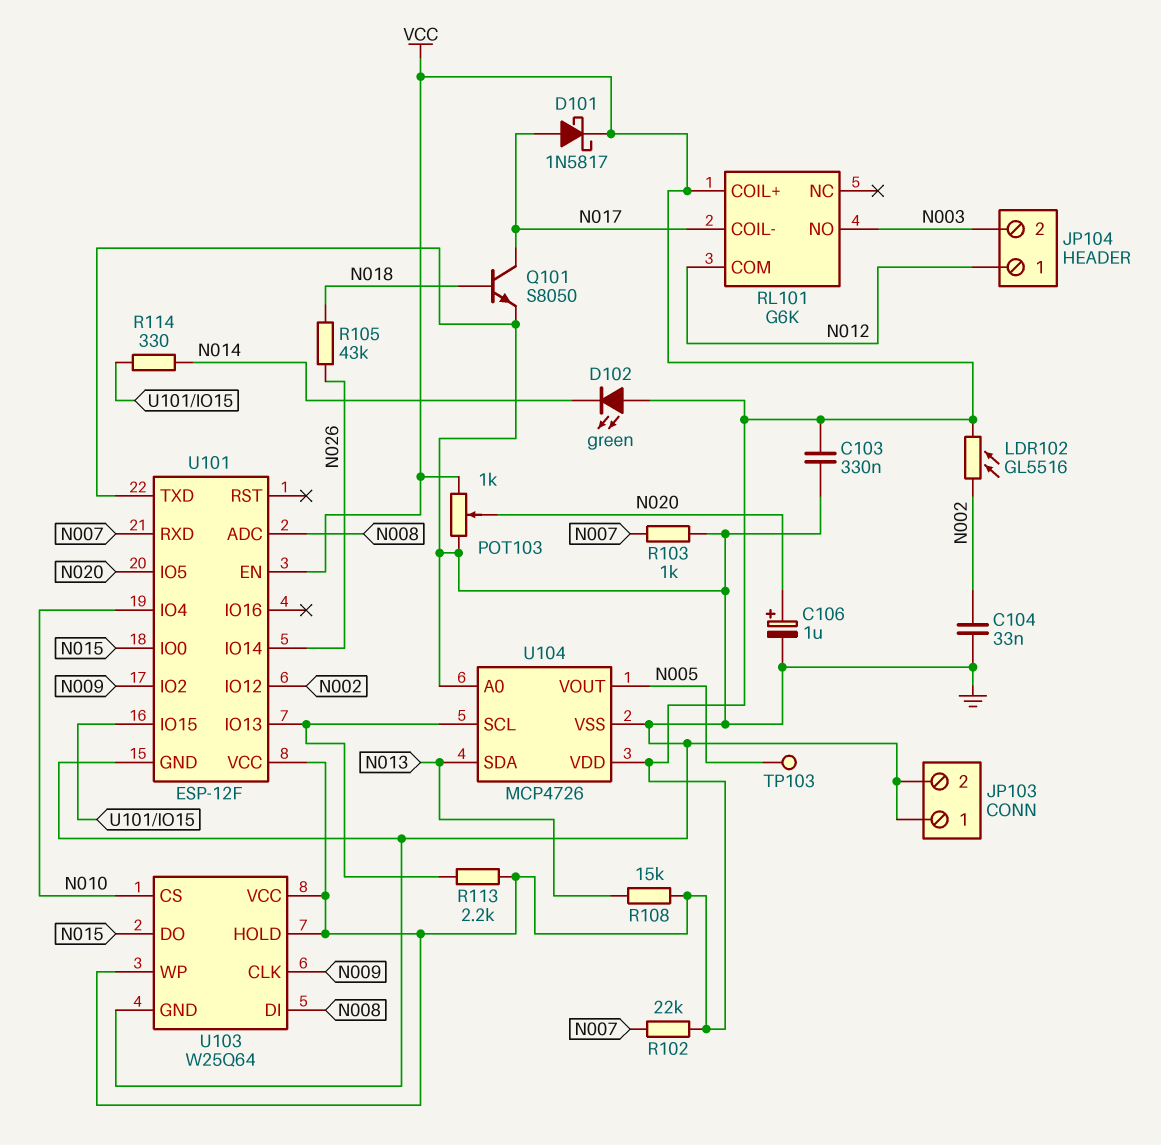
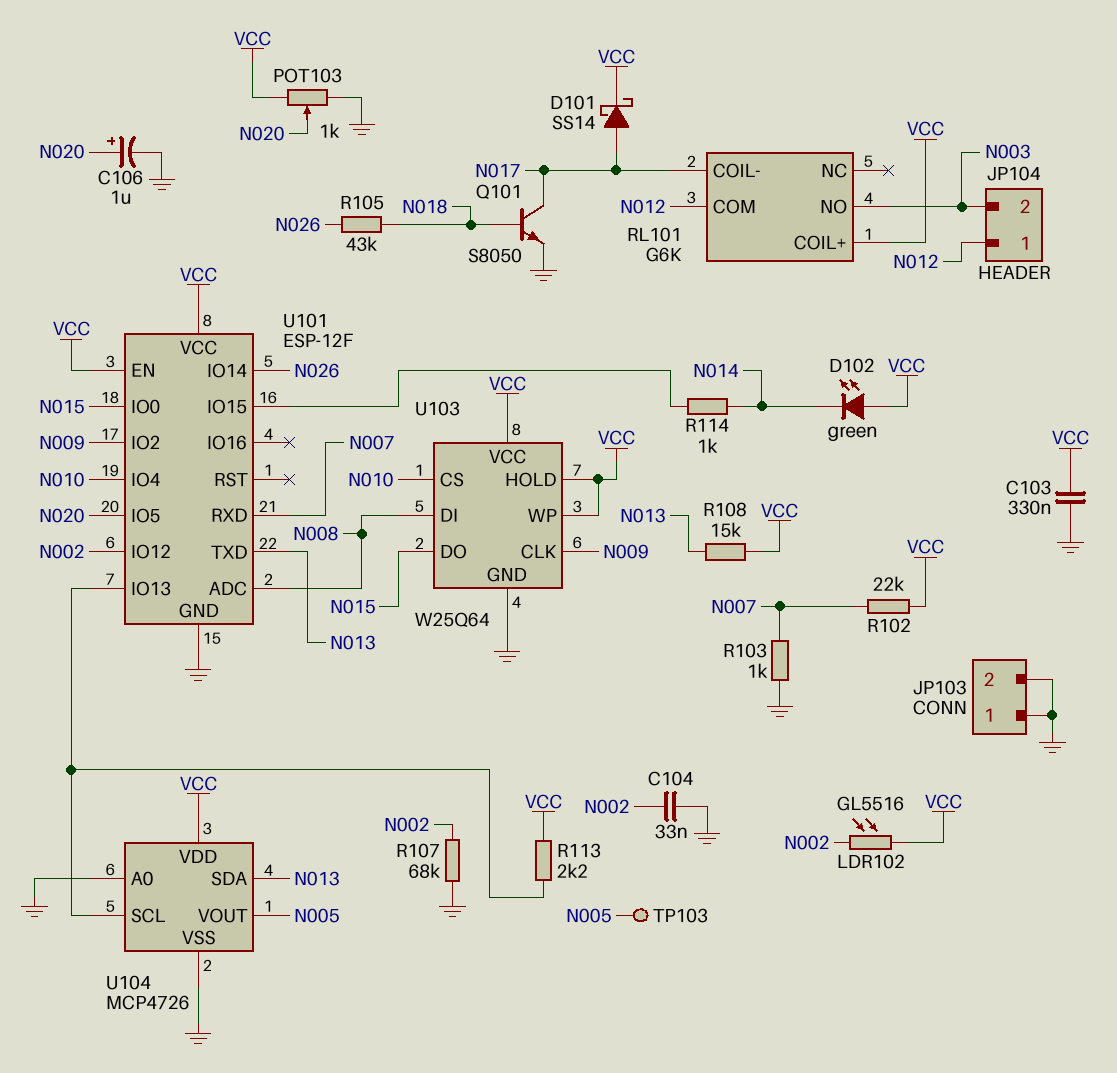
D101: schottky 1N5817 (A N017, K VCC) -> schottky SS14 (A N017, K VCC)
R107: none -> 68k (GND, N002)
R114: 330 (N014, U101/IO15) -> 1k (N014, U101/IO15)
U101 pin TXD: GND -> N013

